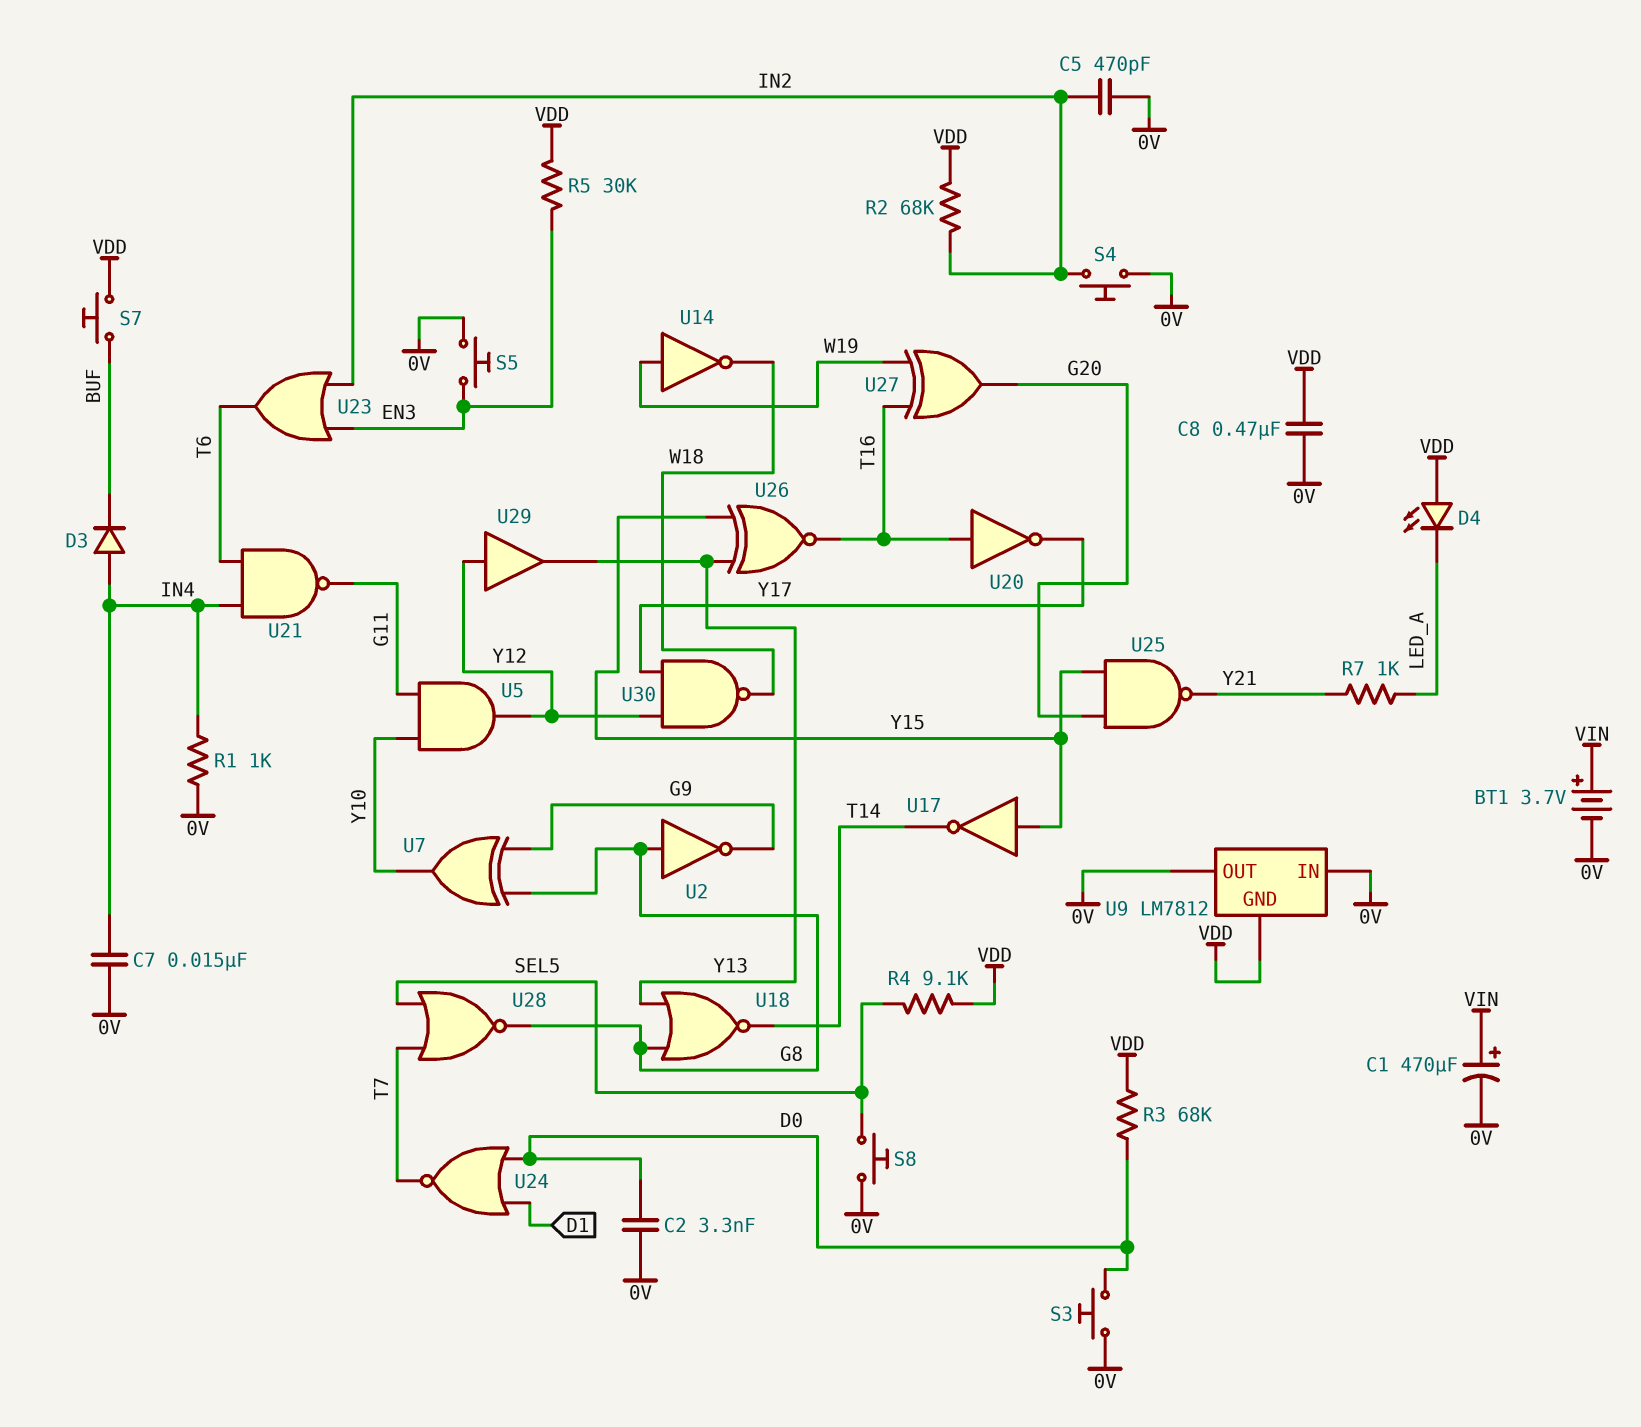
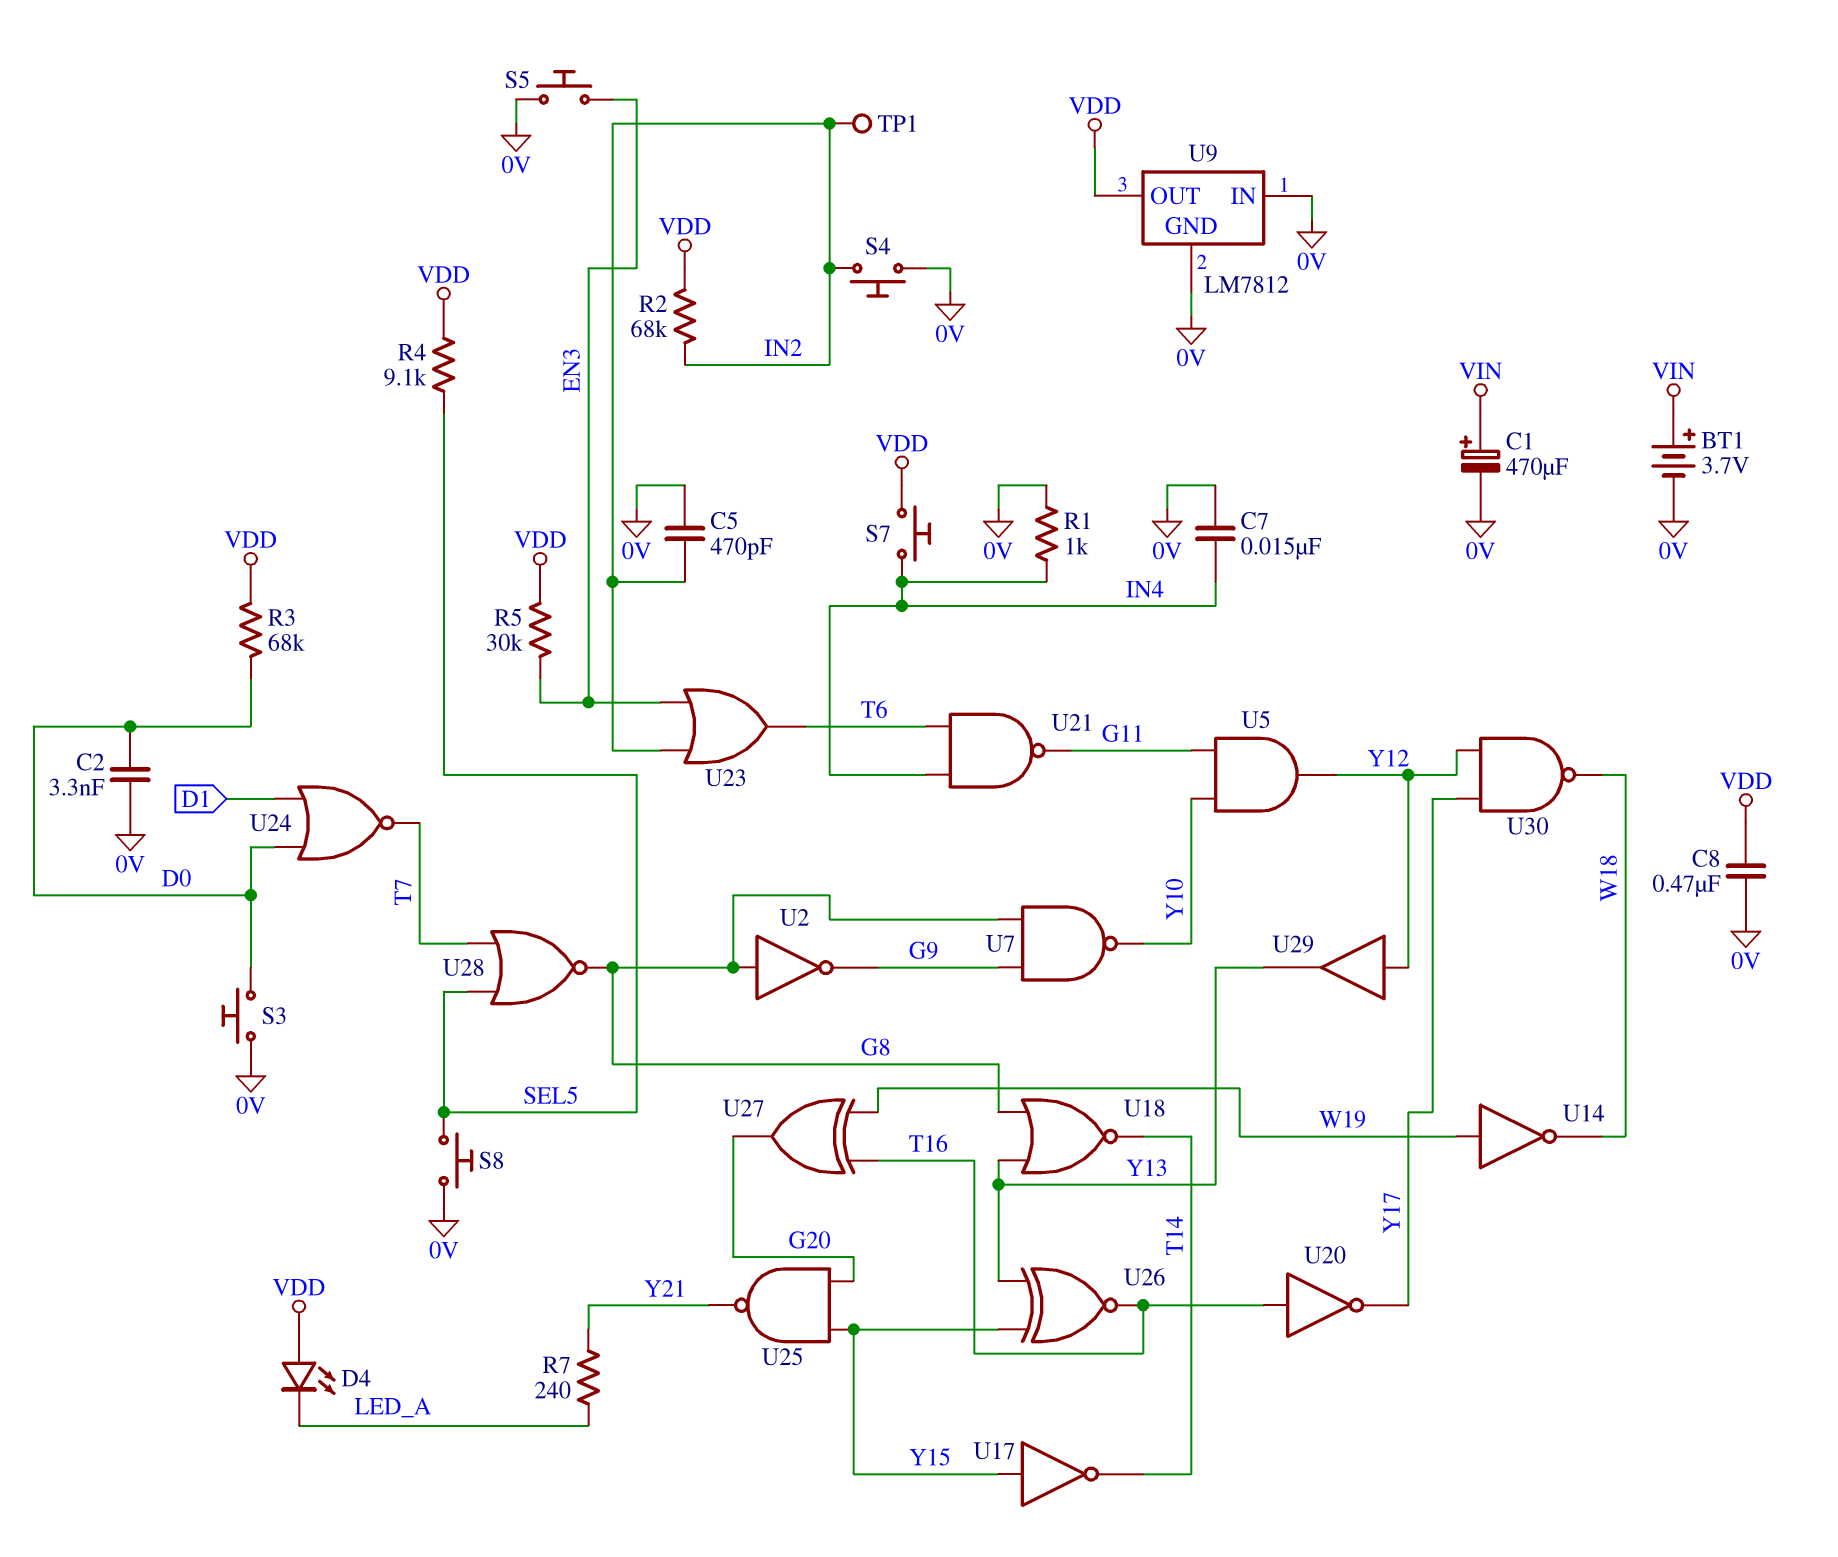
D3: diode (A IN4, K BUF) -> none
R7: 1k (LED_A, Y21) -> 240 (LED_A, Y21)
S7: button (BUF, VDD) -> button (IN4, VDD)
TP1: none -> test point (IN2)
U7: XOR (in G8, in G9, out Y10) -> NAND (in G8, in G9, out Y10)
U9 pin GND: VDD -> 0V
U9 pin OUT: 0V -> VDD

